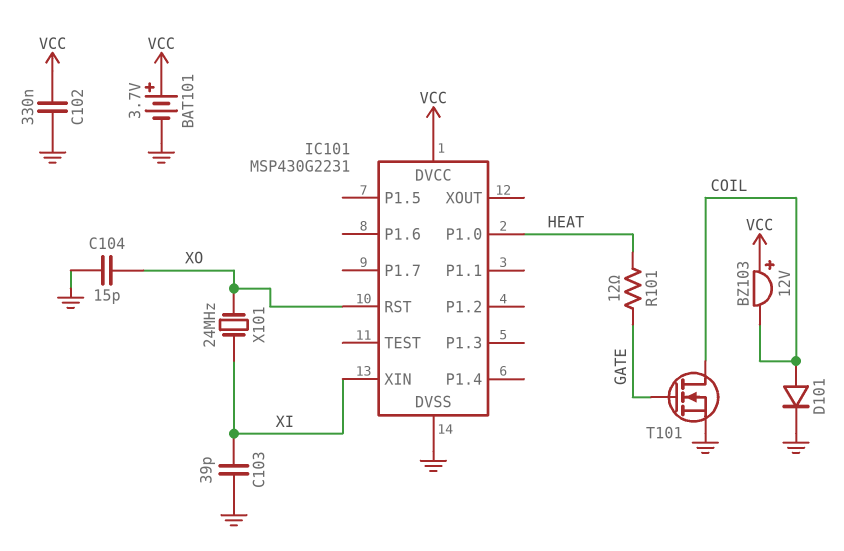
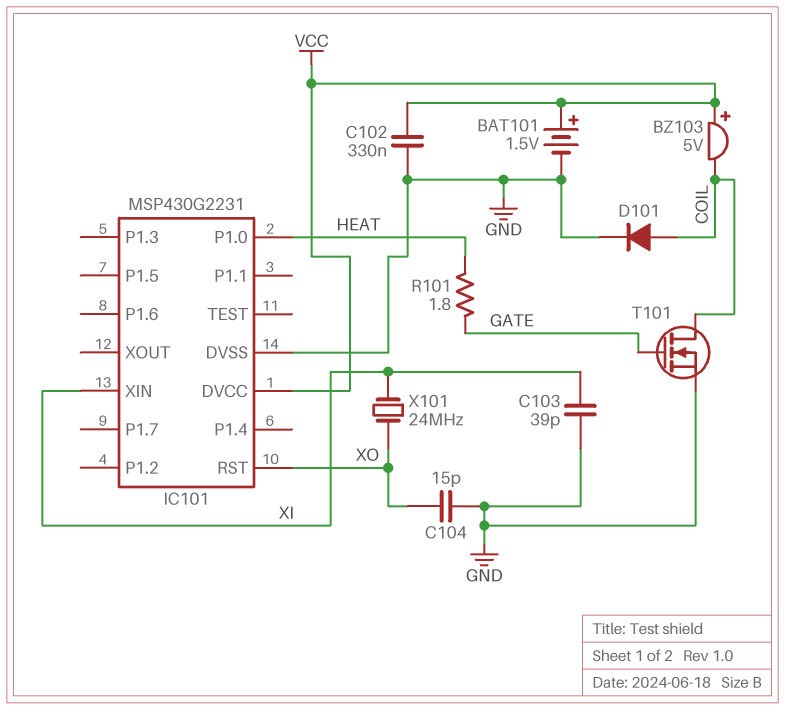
BAT101: 3.7V (plus VCC, minus GND) -> 1.5V (plus VCC, minus GND)
BZ103: buzzer 12V (plus VCC, minus COIL) -> buzzer 5V (plus VCC, minus COIL)
R101: 12 (GATE, HEAT) -> 1.8 (GATE, HEAT)

